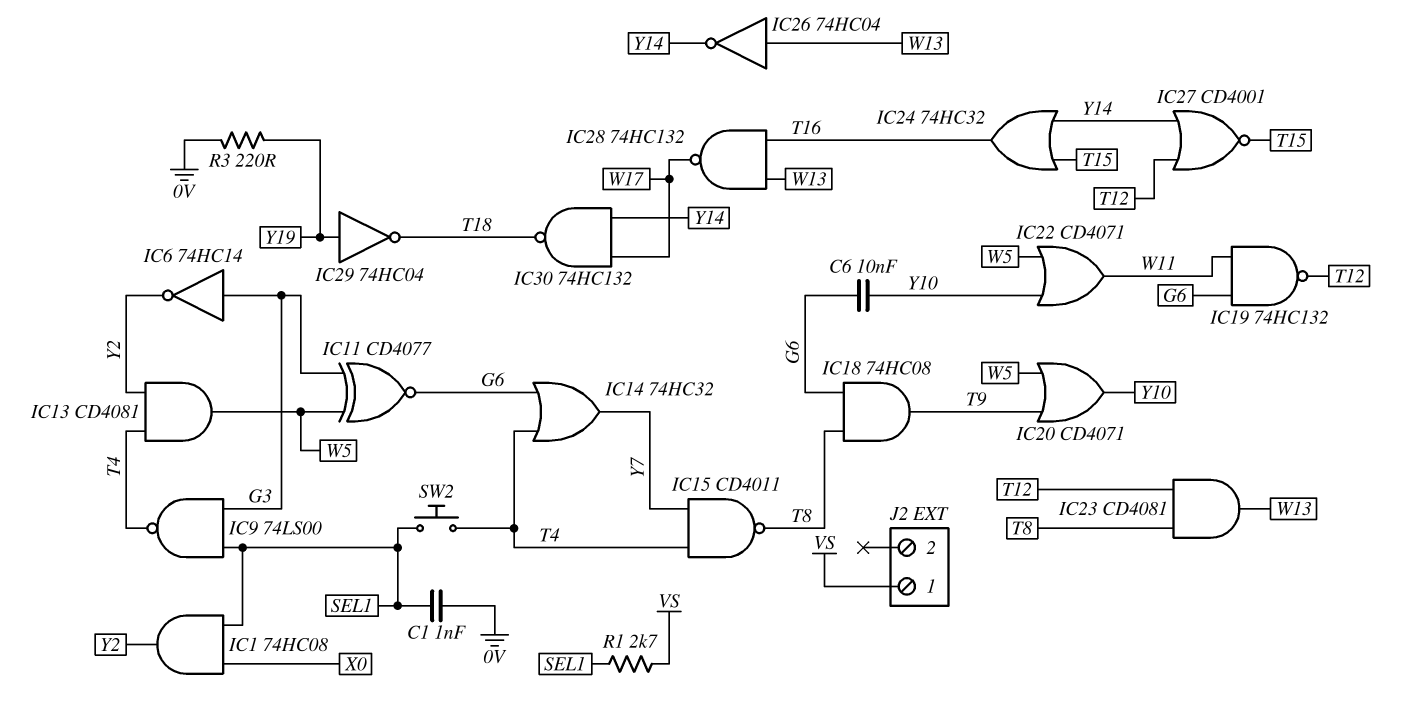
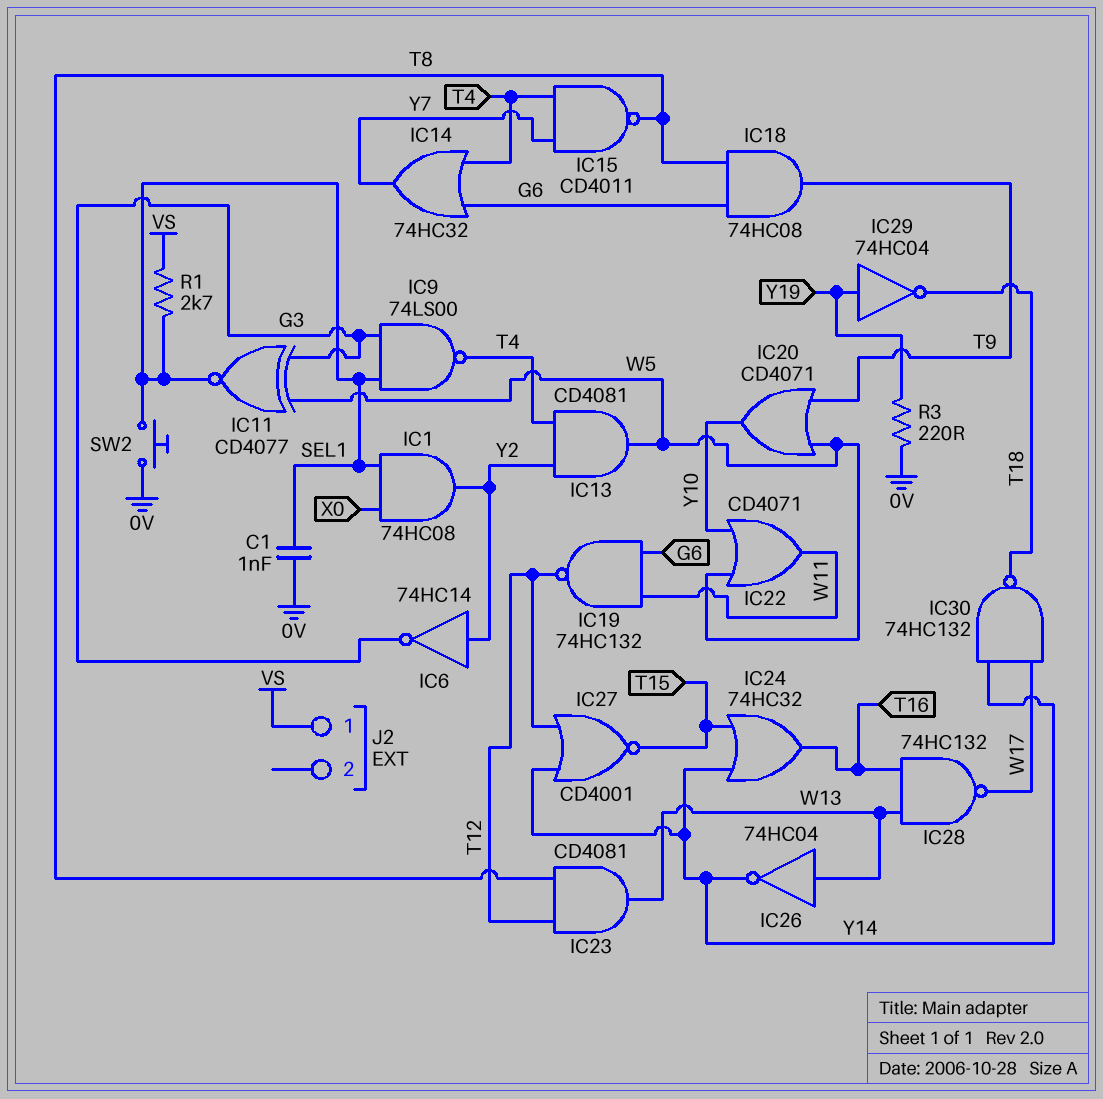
C6: 10nF (G6, Y10) -> none
IC6: NOT 74HC14 (in G3, out Y2) -> NOT 74HC14 (in Y2, out G3)
IC11: XNOR CD4077 (in G3, in W5, out G6) -> XNOR CD4077 (in G3, in W5, out SEL1)
SW2: button (SEL1, T4) -> button (0V, SEL1)

